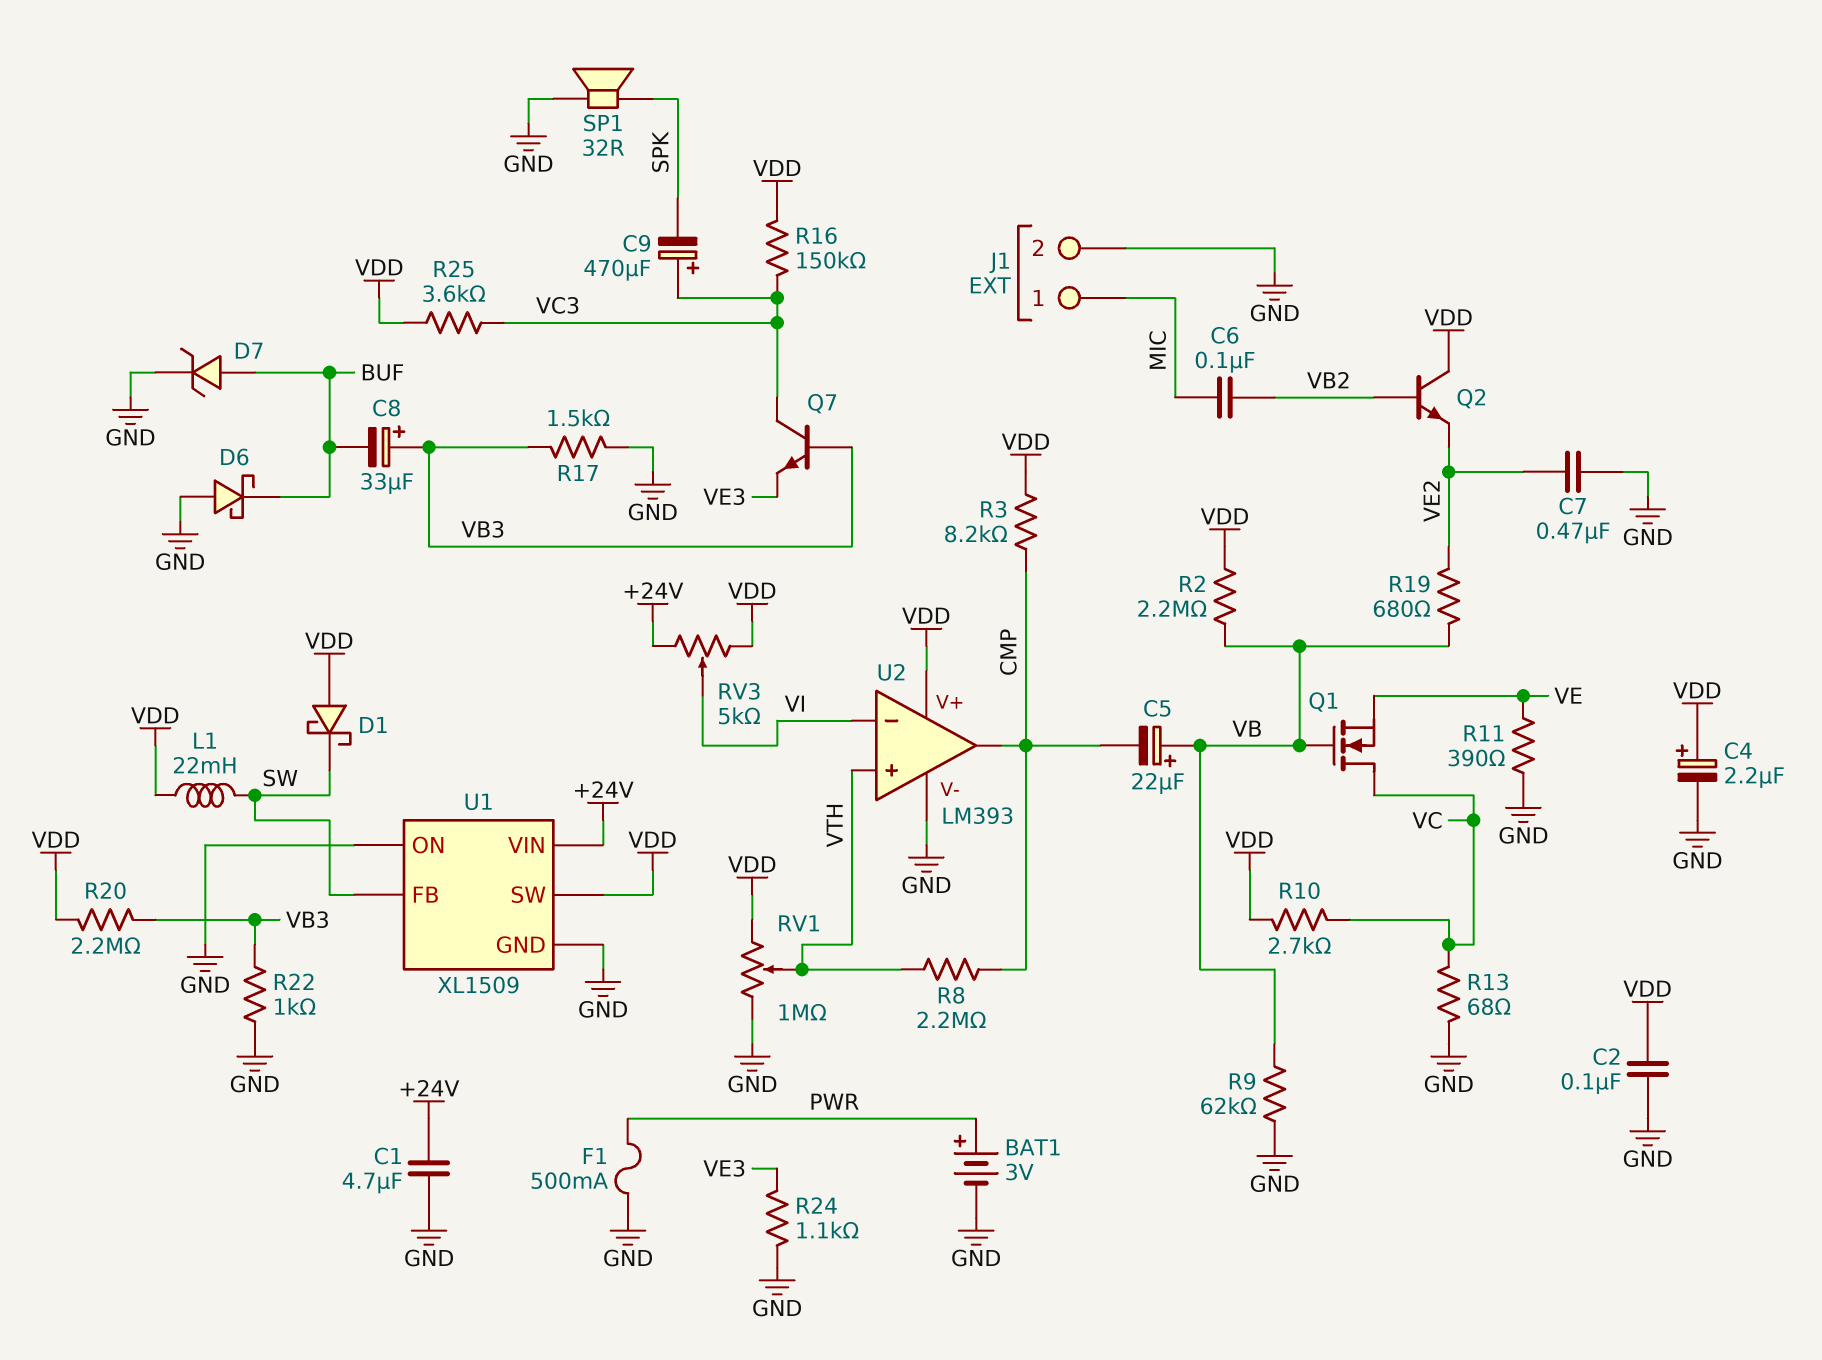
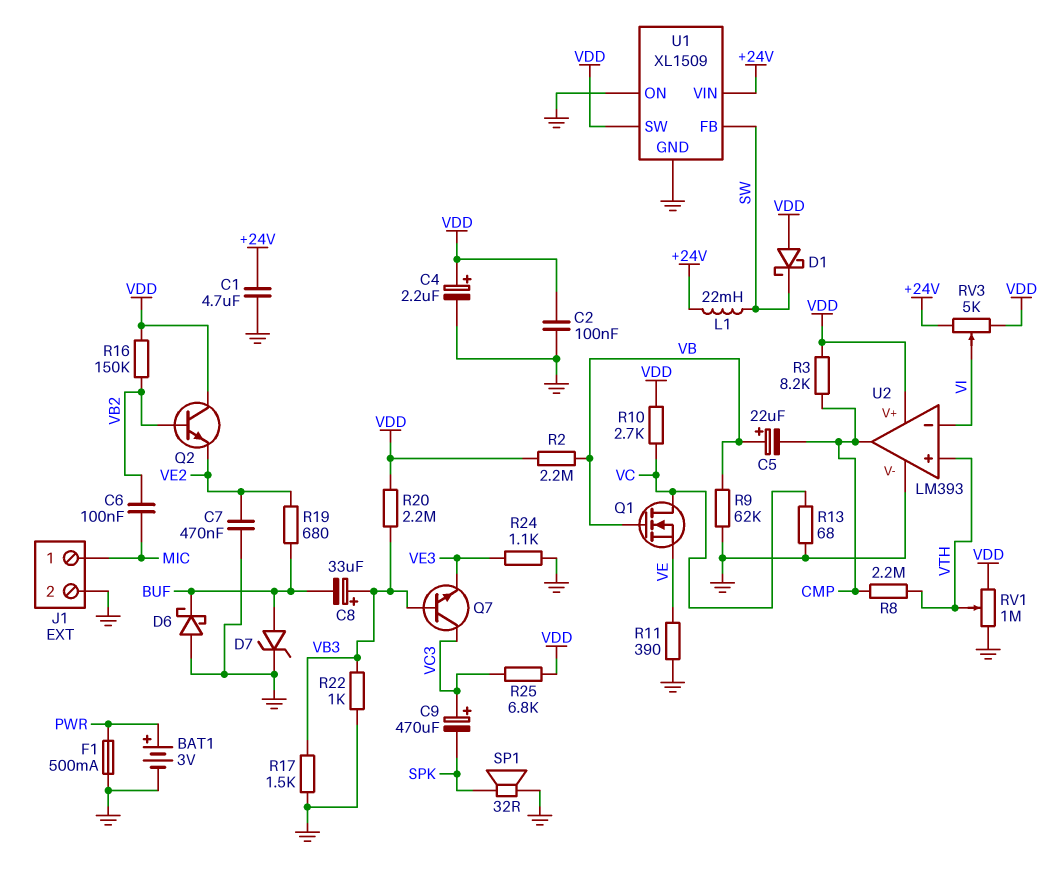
L1: 22mH (SW, VDD) -> 22mH (+24V, SW)
R16: 150k (VC3, VDD) -> 150k (VB2, VDD)
R19: 680 (VB, VE2) -> 680 (BUF, VE2)
R25: 3.6k (VC3, VDD) -> 6.8k (VC3, VDD)

